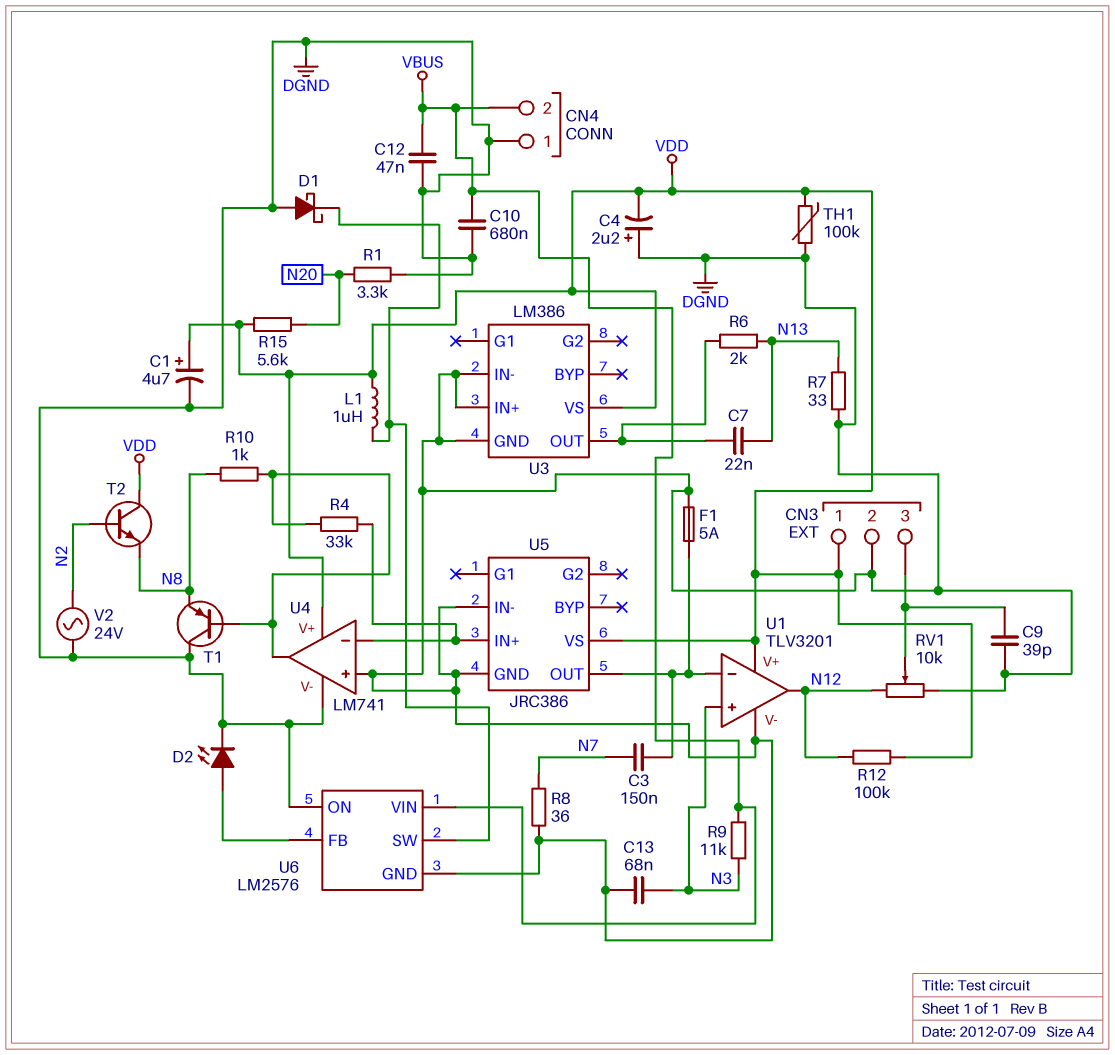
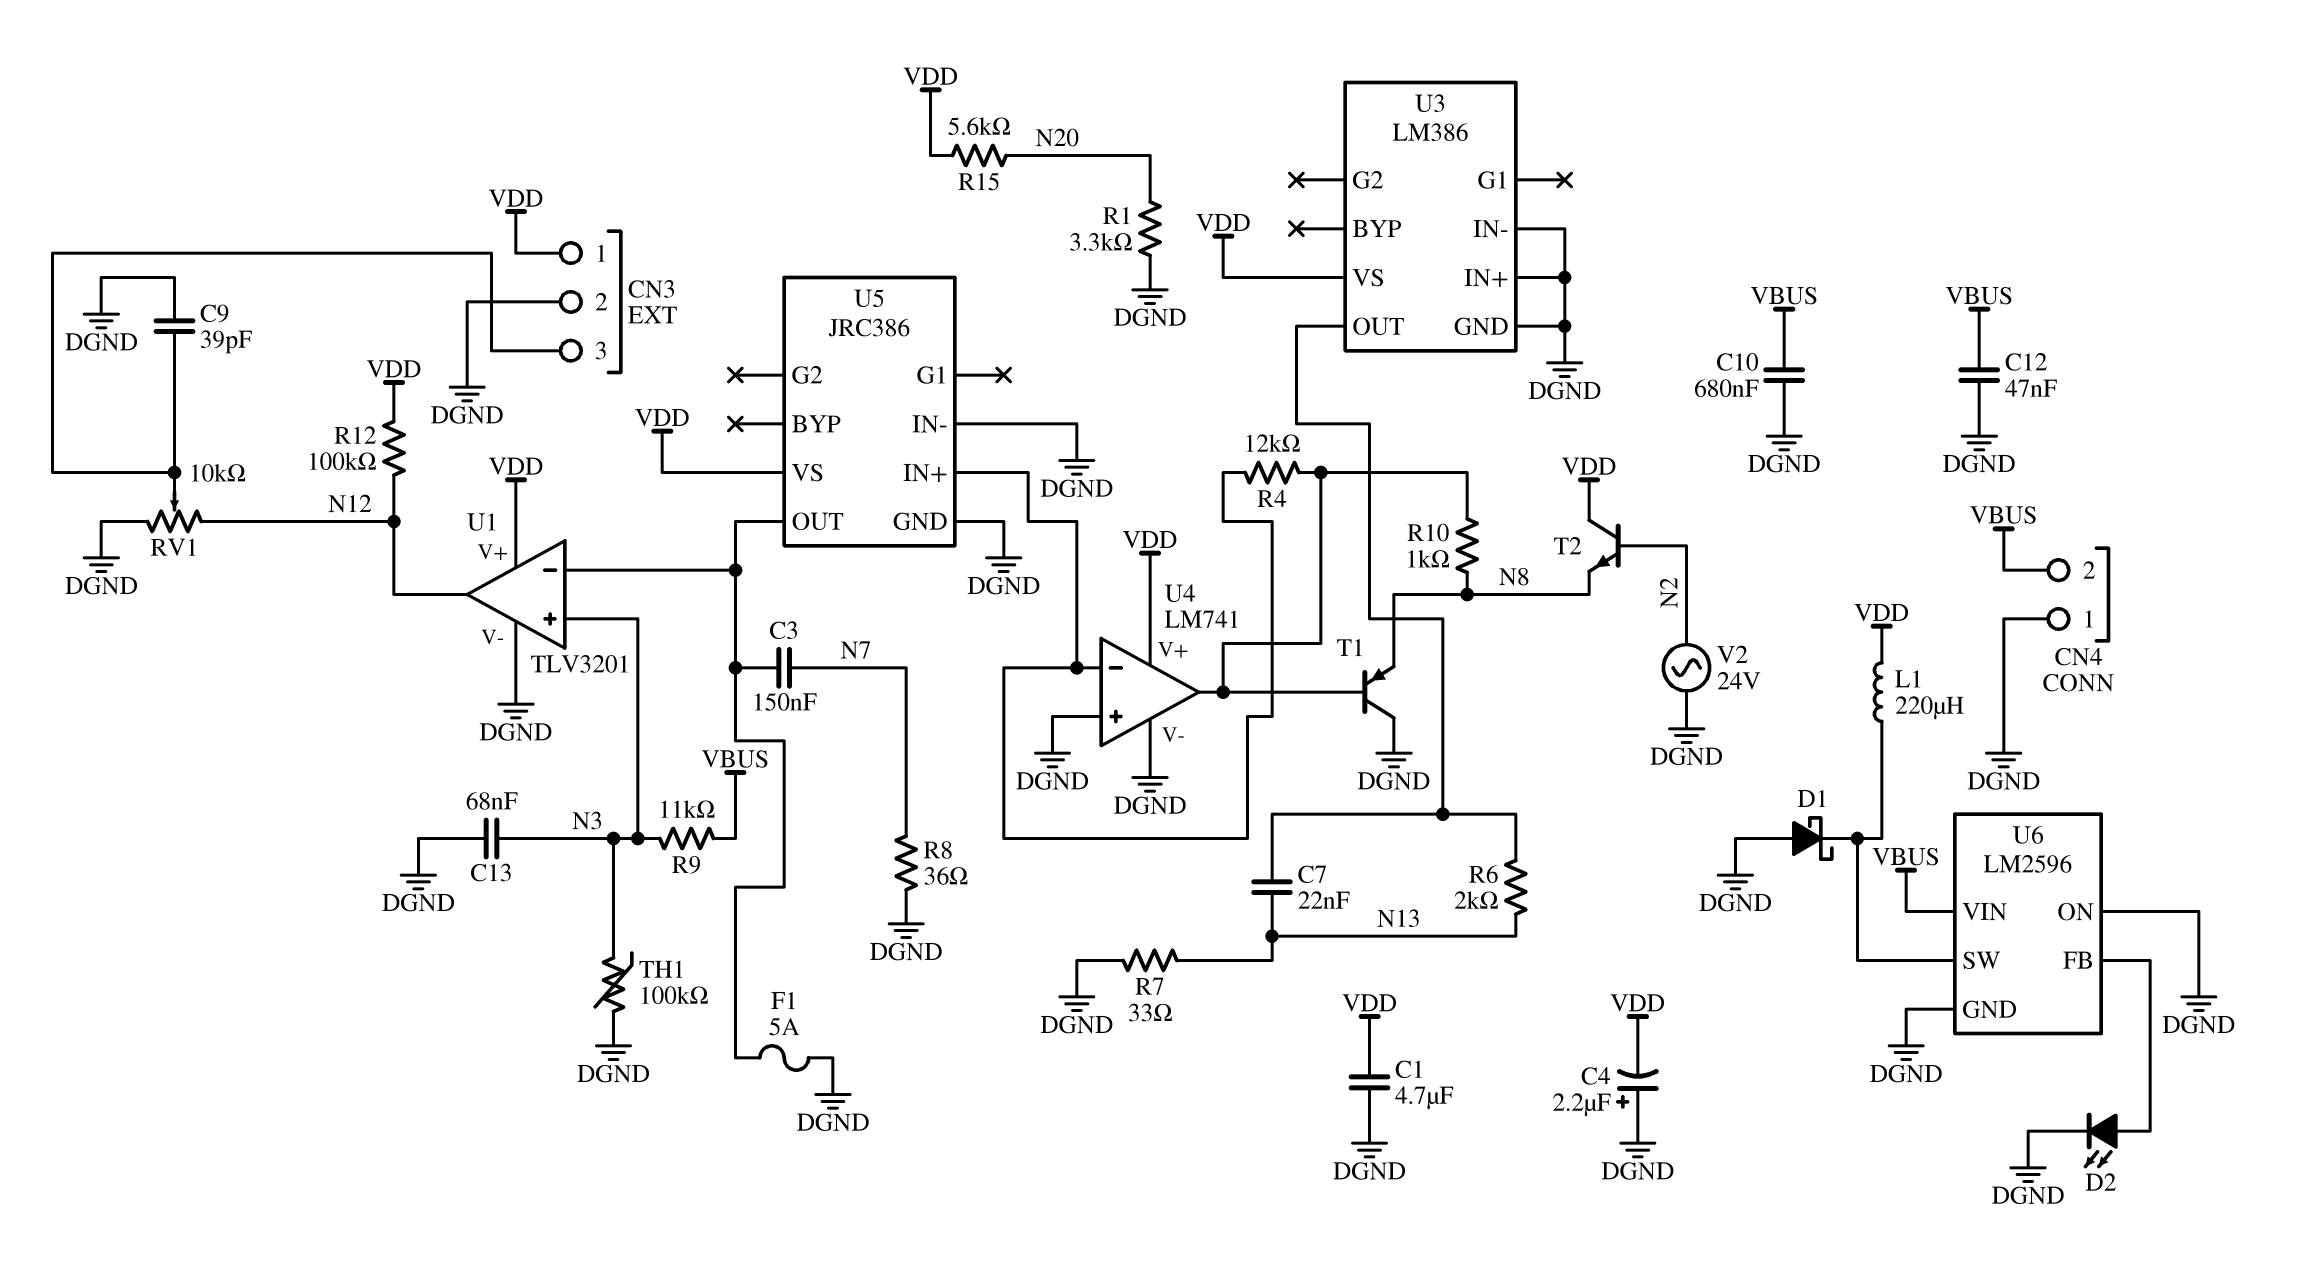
C1: 4.7uF (plus VDD, minus DGND) -> 4.7uF (DGND, VDD)
L1: 1uH (U6/SW, VDD) -> 220uH (U6/SW, VDD)
R4: 33k (U4/in-, U4/out) -> 12k (U4/in-, U4/out)
TH1: 100k (DGND, VDD) -> 100k (DGND, N3)
U6: LM2576 -> LM2596

